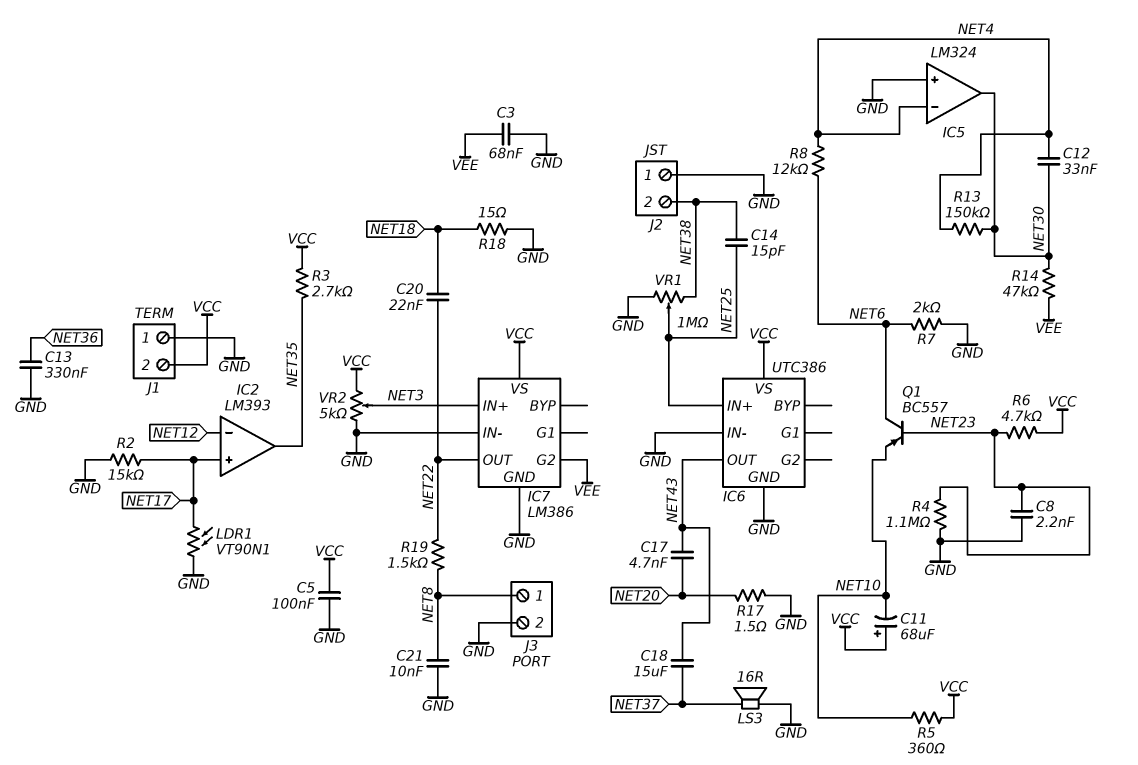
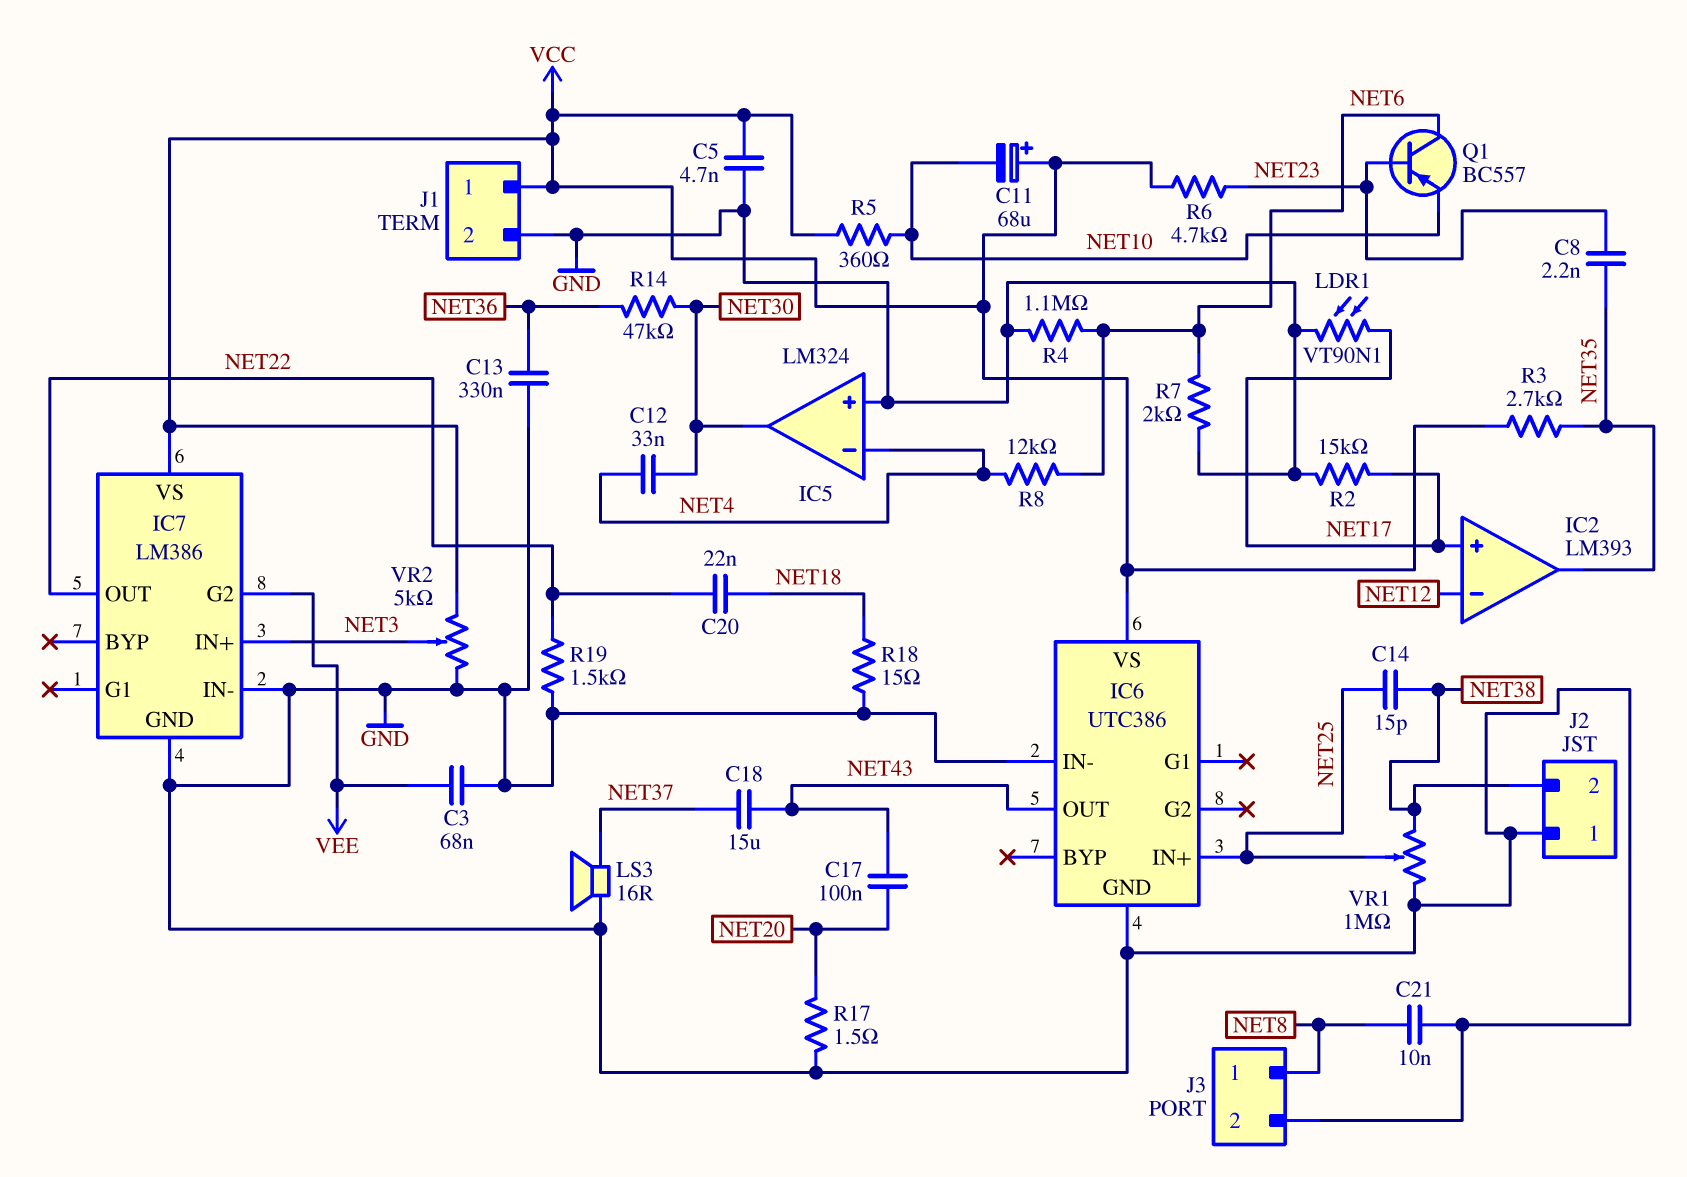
C5: 100nF (GND, VCC) -> 4.7nF (GND, VCC)
C8: 2.2nF (GND, NET23) -> 2.2nF (NET23, NET35)
C17: 4.7nF (NET20, NET43) -> 100nF (NET20, NET43)
J1 pin 1: GND -> VCC
J1 pin 2: VCC -> GND
R4: 1.1M (GND, NET23) -> 1.1M (GND, NET6)
R13: 150k (NET4, NET30) -> none
R14: 47k (NET30, VEE) -> 47k (NET30, NET36)
R19: 1.5k (NET8, NET22) -> 1.5k (GND, NET22)

